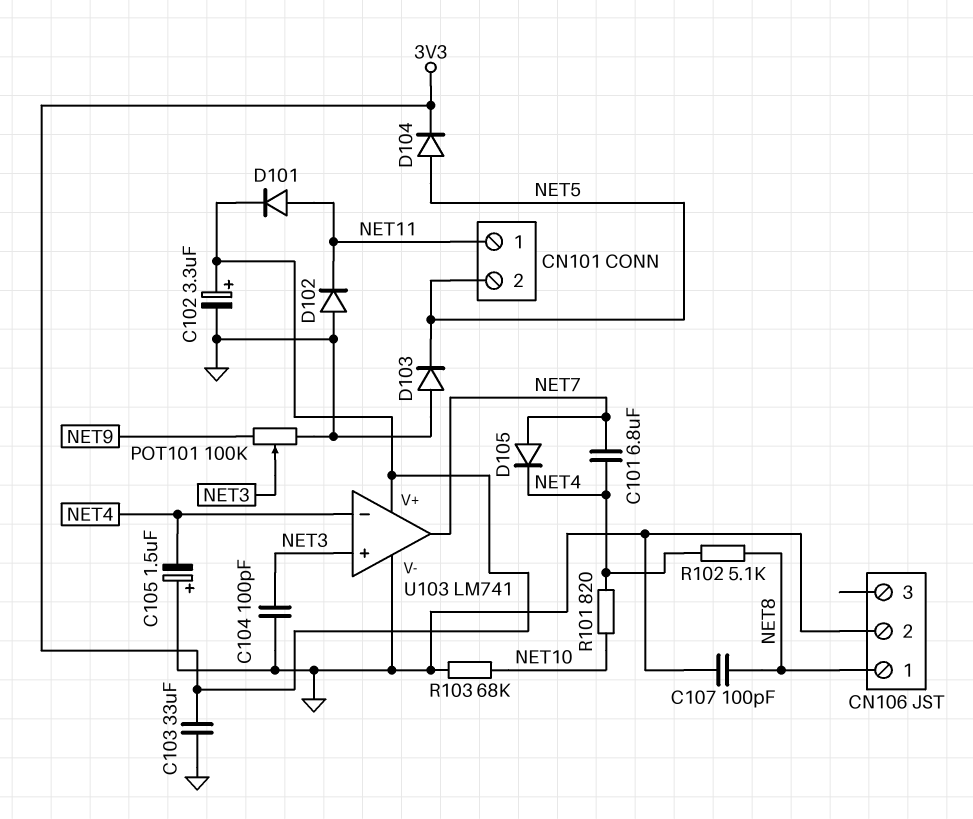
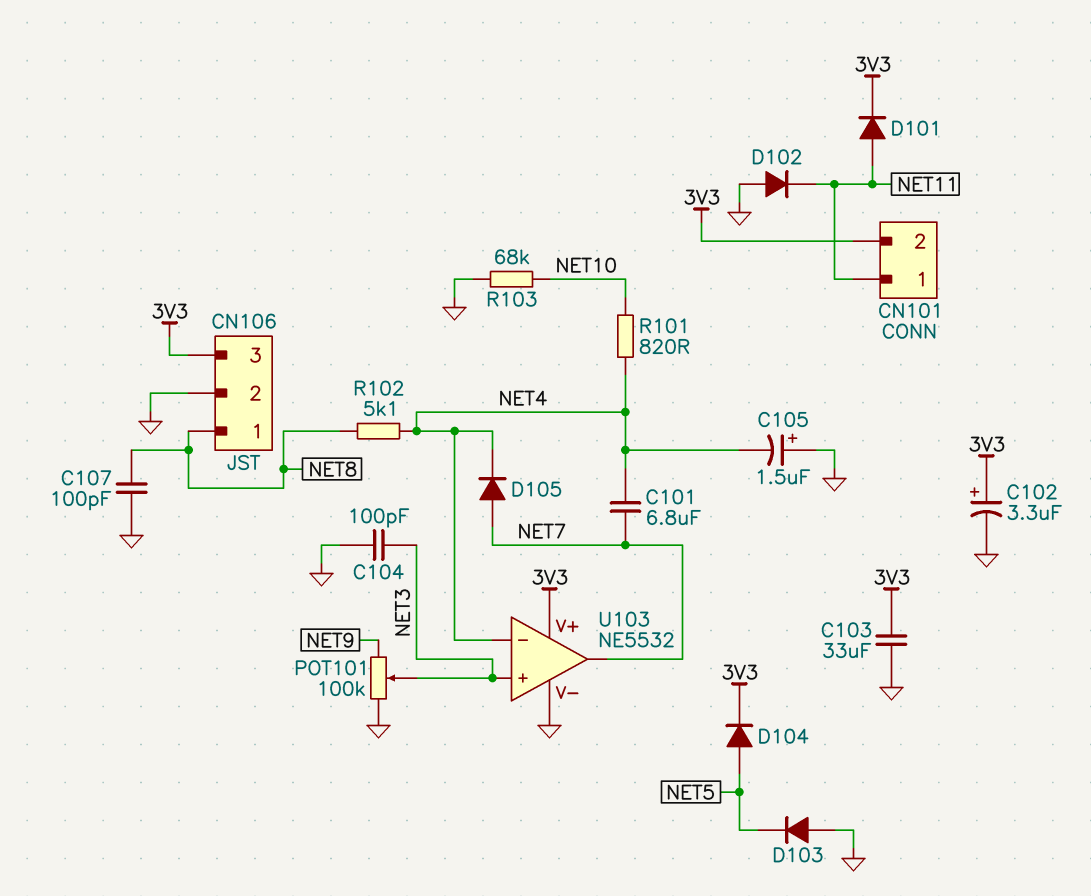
CN101 pin 2: NET5 -> 3V3
CN106 pin 3: none -> 3V3
U103: LM741 -> NE5532

